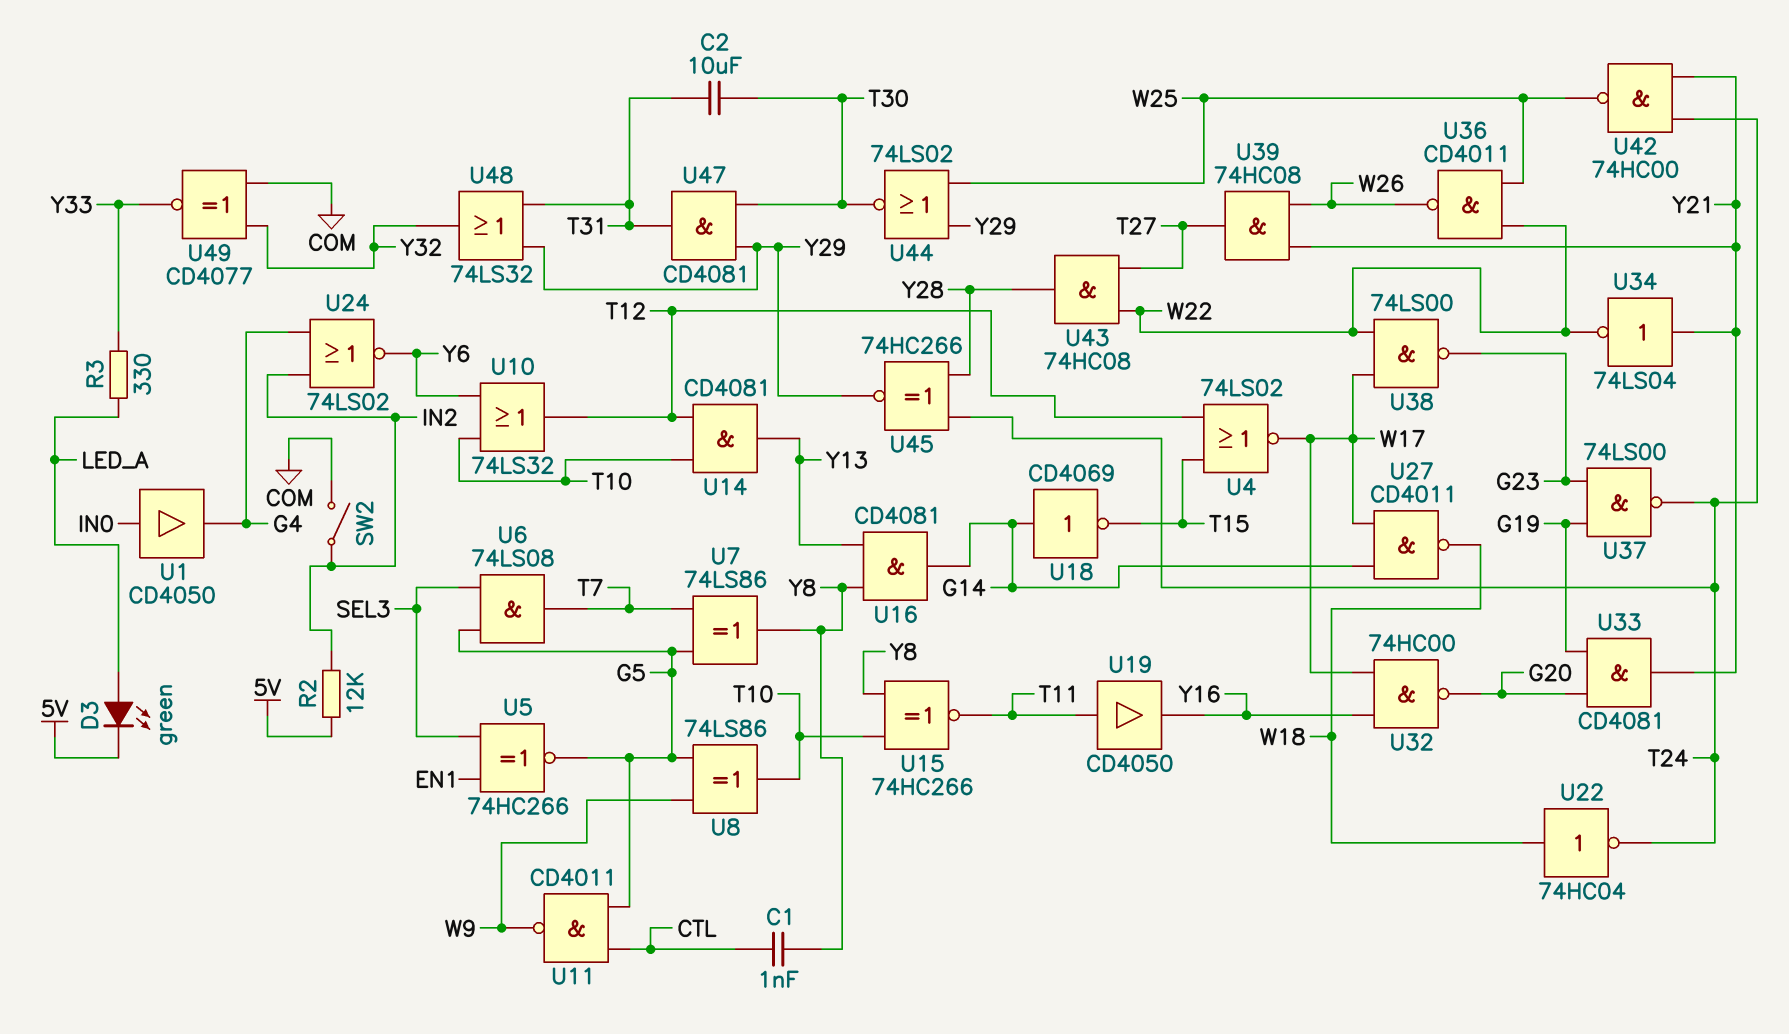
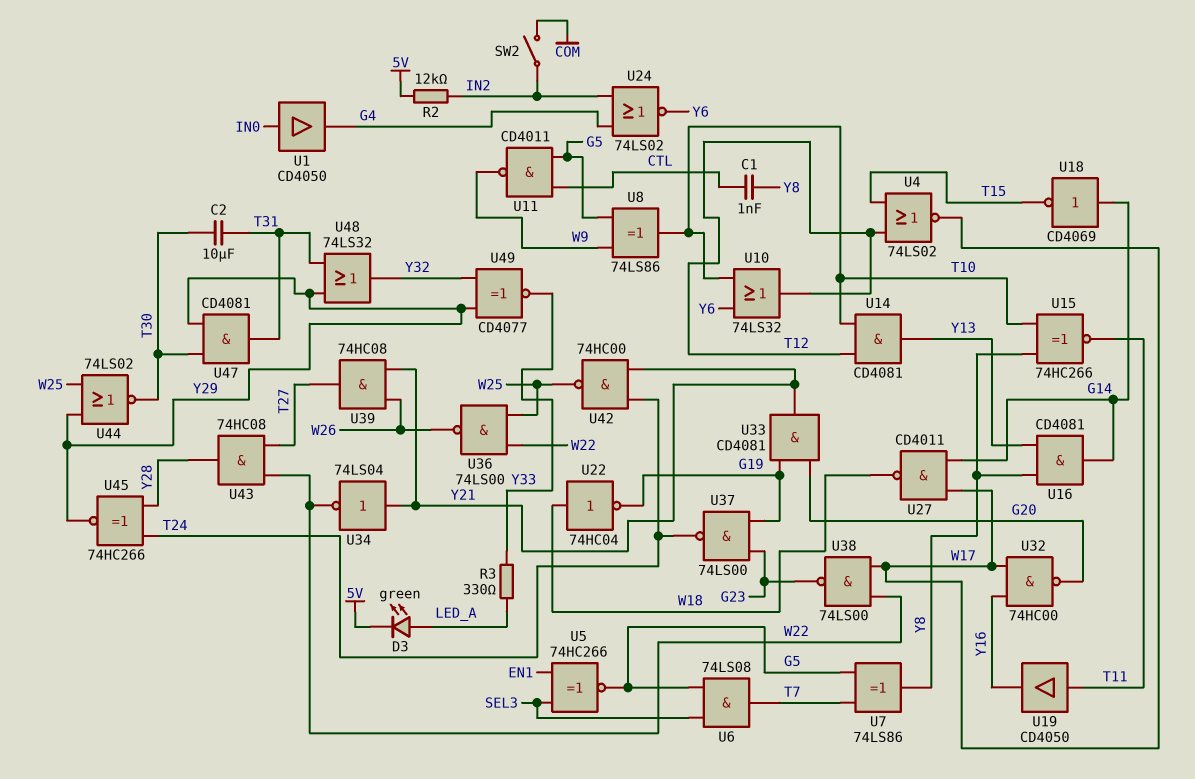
U22: NOT 74HC04 (in W18, out T24) -> NOT 74HC04 (in W18, out G19)
U36: NAND CD4011 (in W22, in W25, out W26) -> NAND 74LS00 (in W22, in W25, out W26)
U49: XNOR CD4077 (in COM, in Y32, out Y33) -> XNOR CD4077 (in Y29, in Y32, out Y33)

